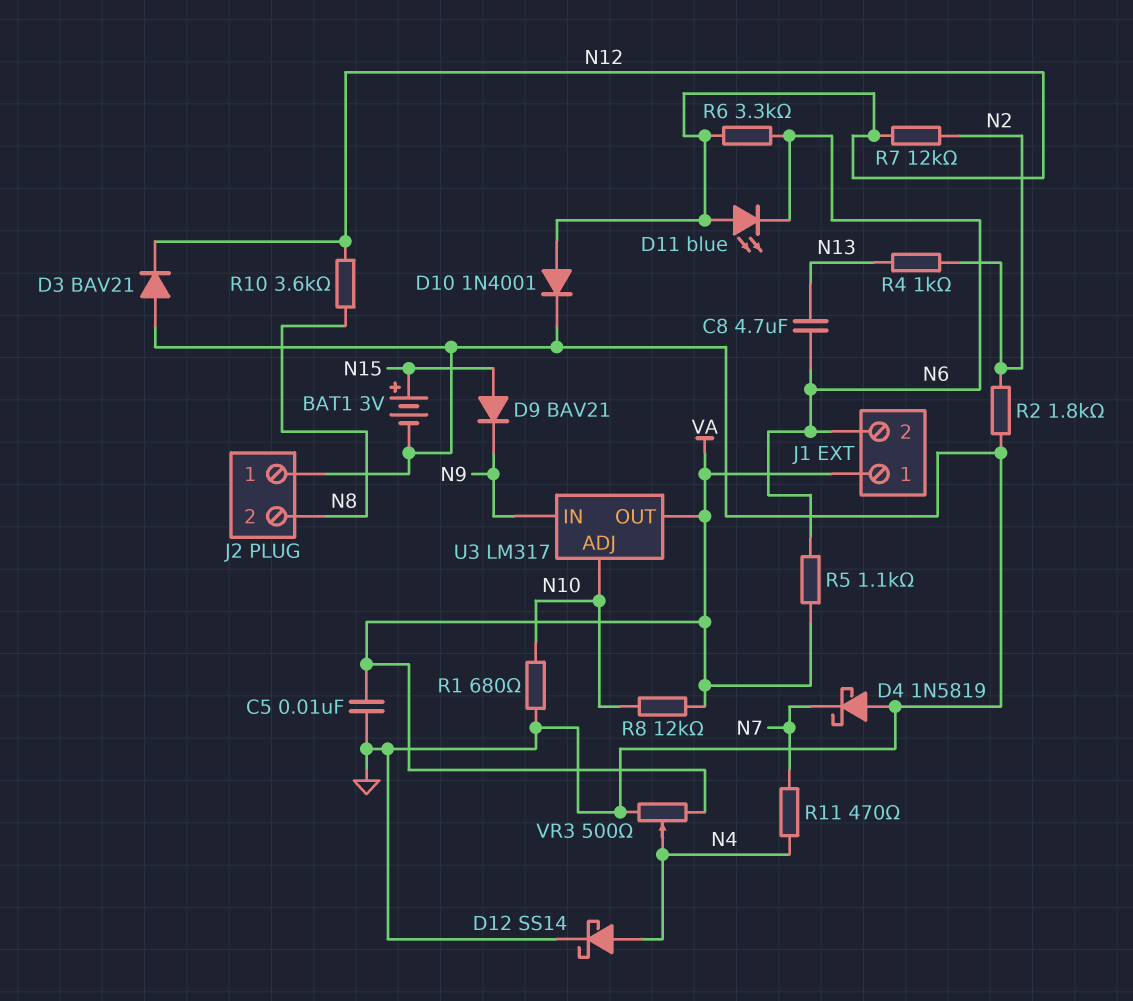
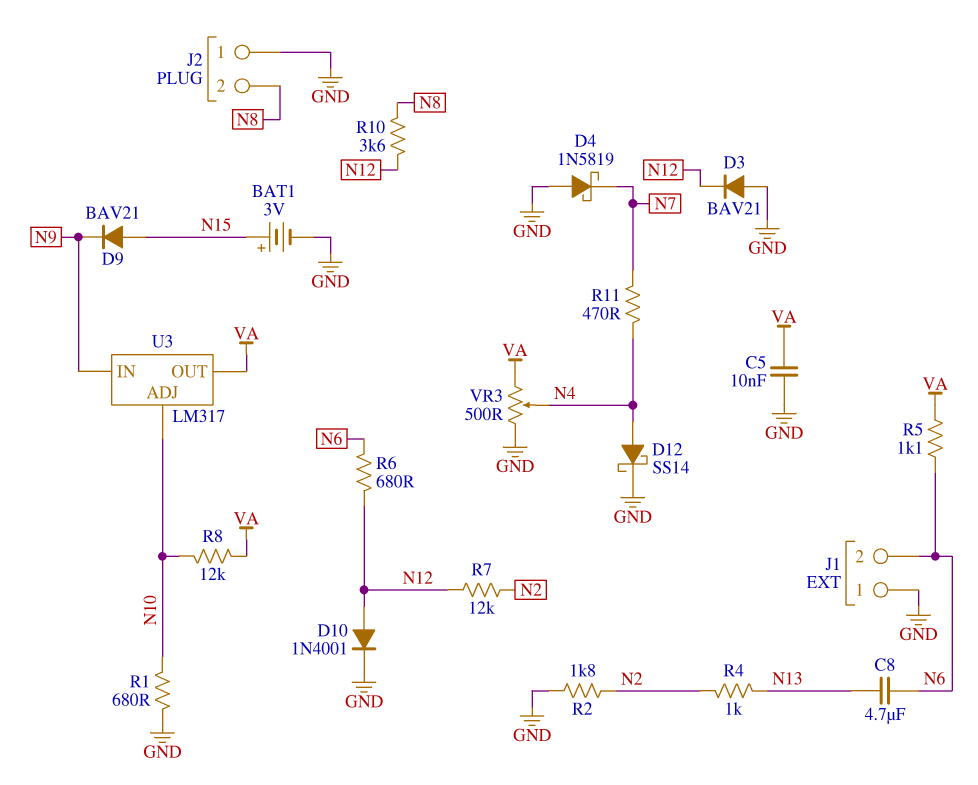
D11: LED blue (A N12, K N6) -> none
J1 pin 1: VA -> GND
R6: 3.3k (N6, N12) -> 680 (N6, N12)

